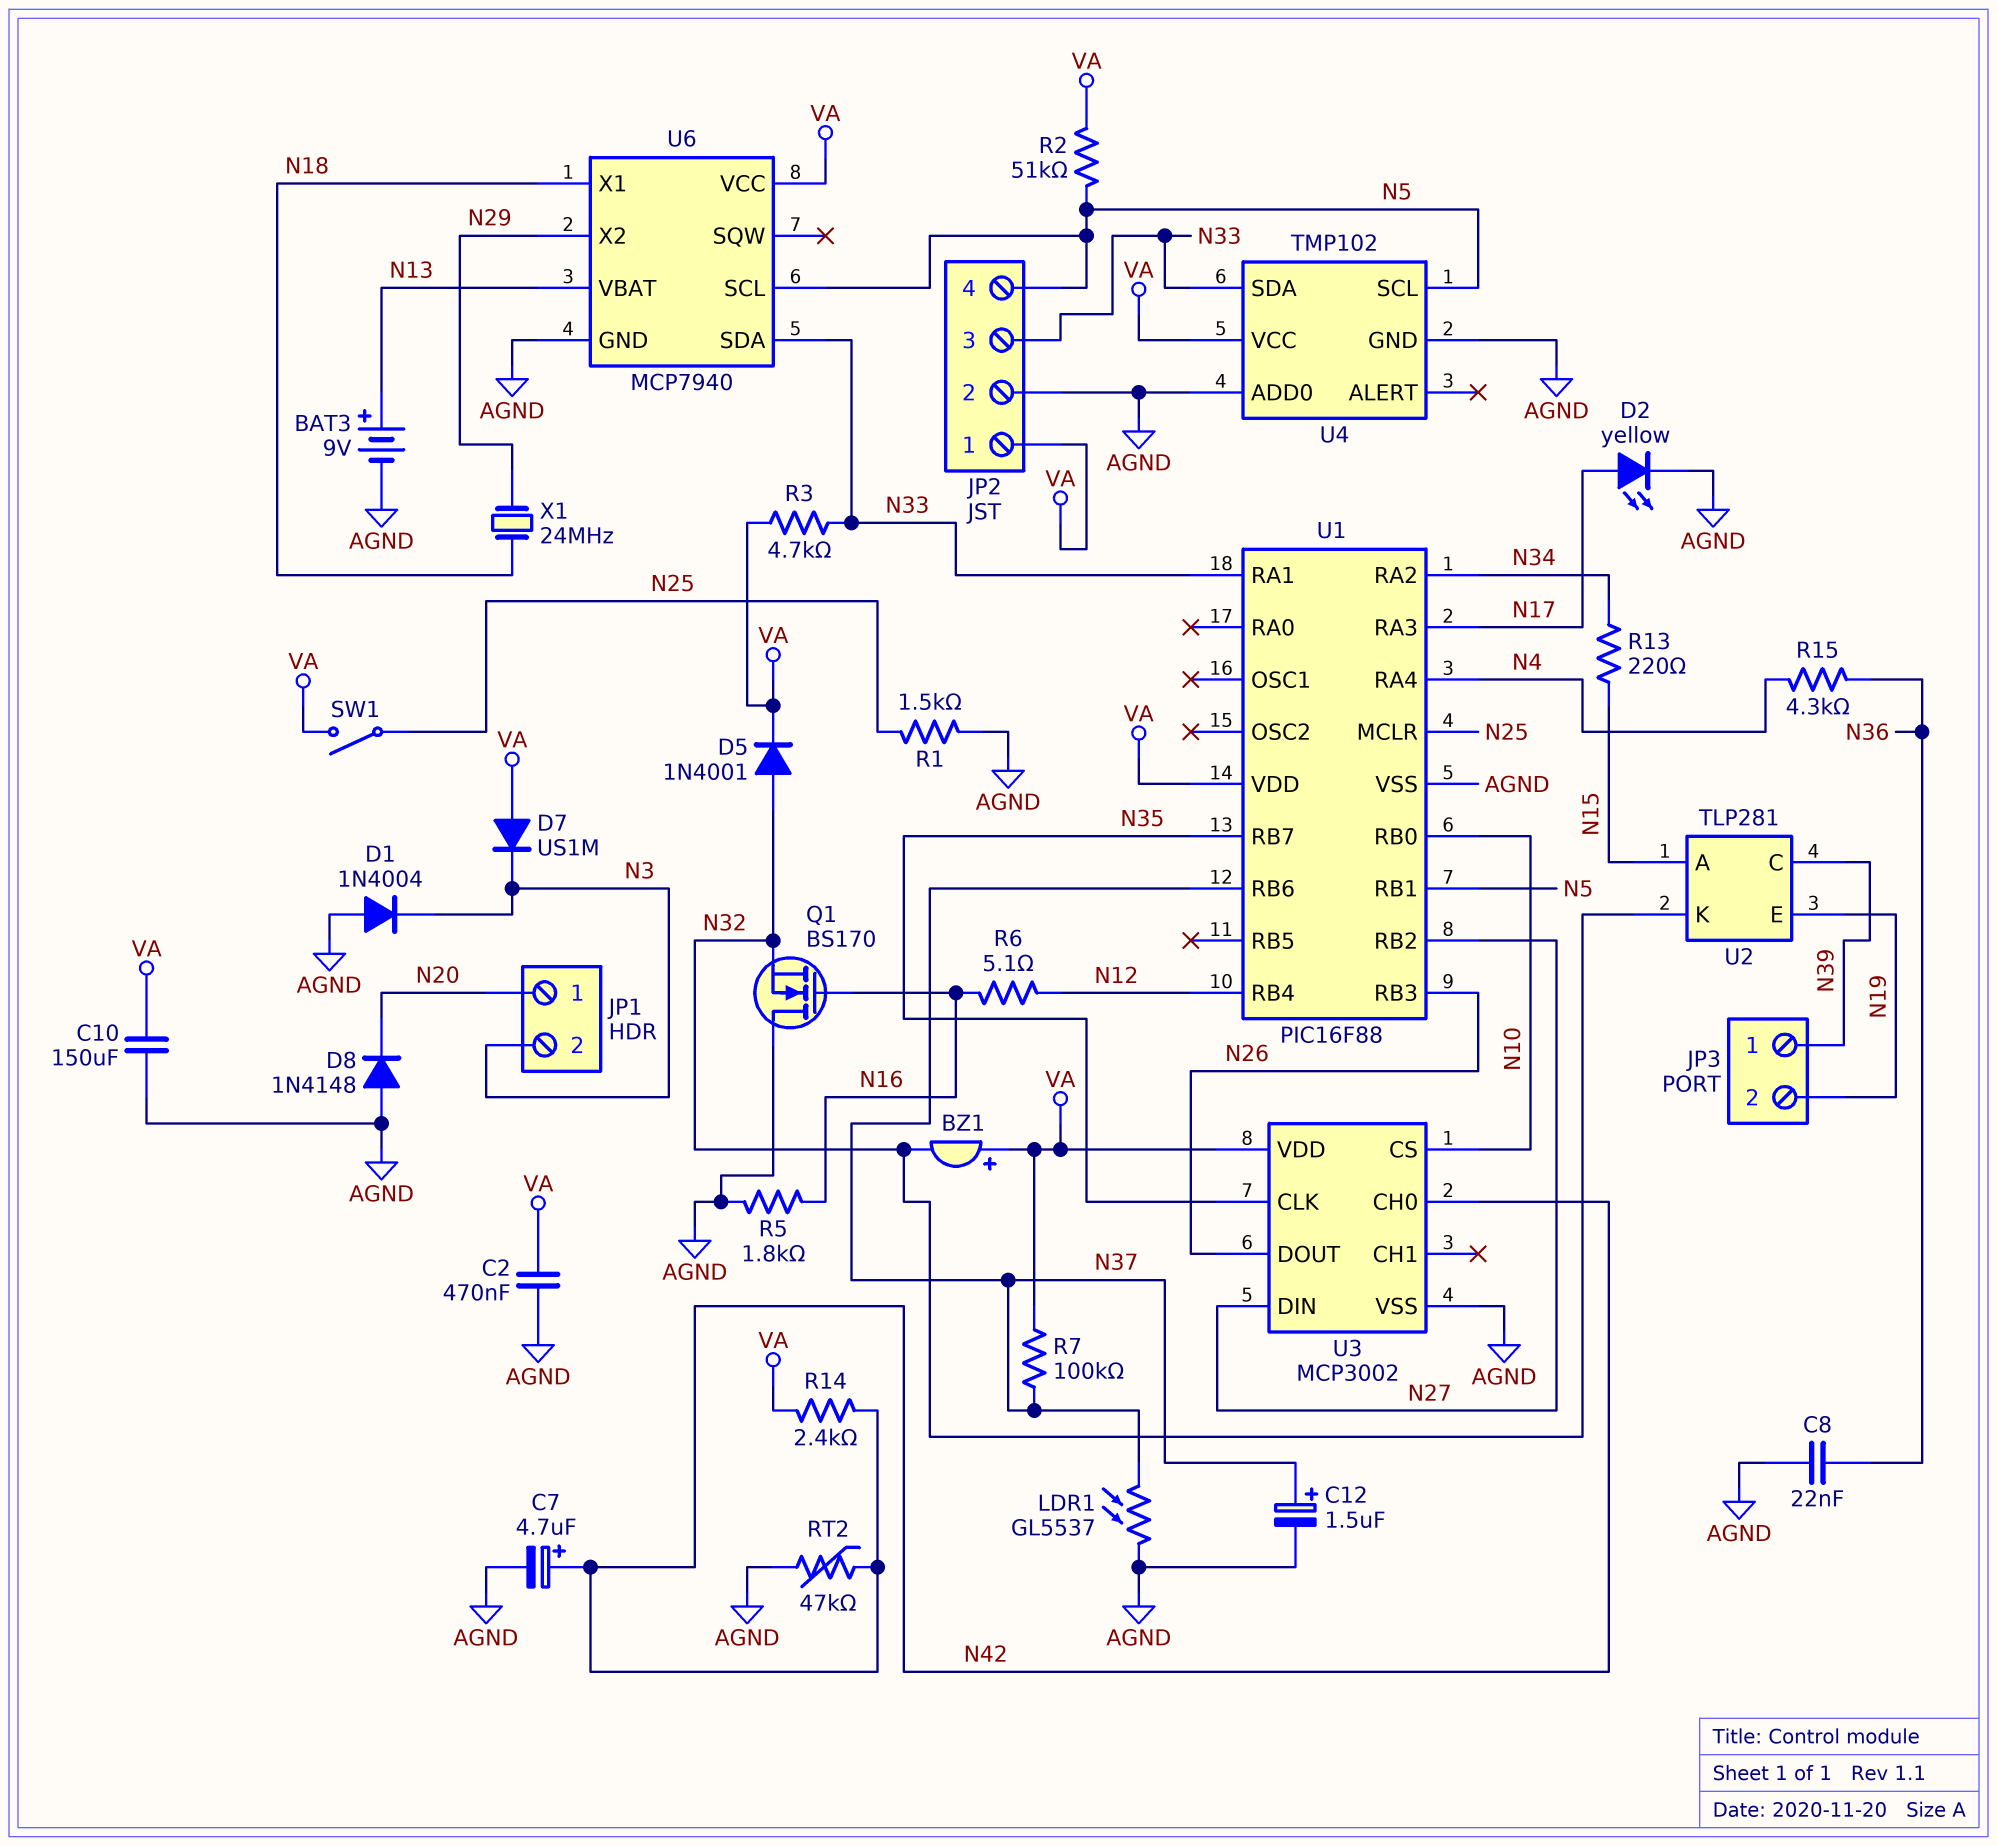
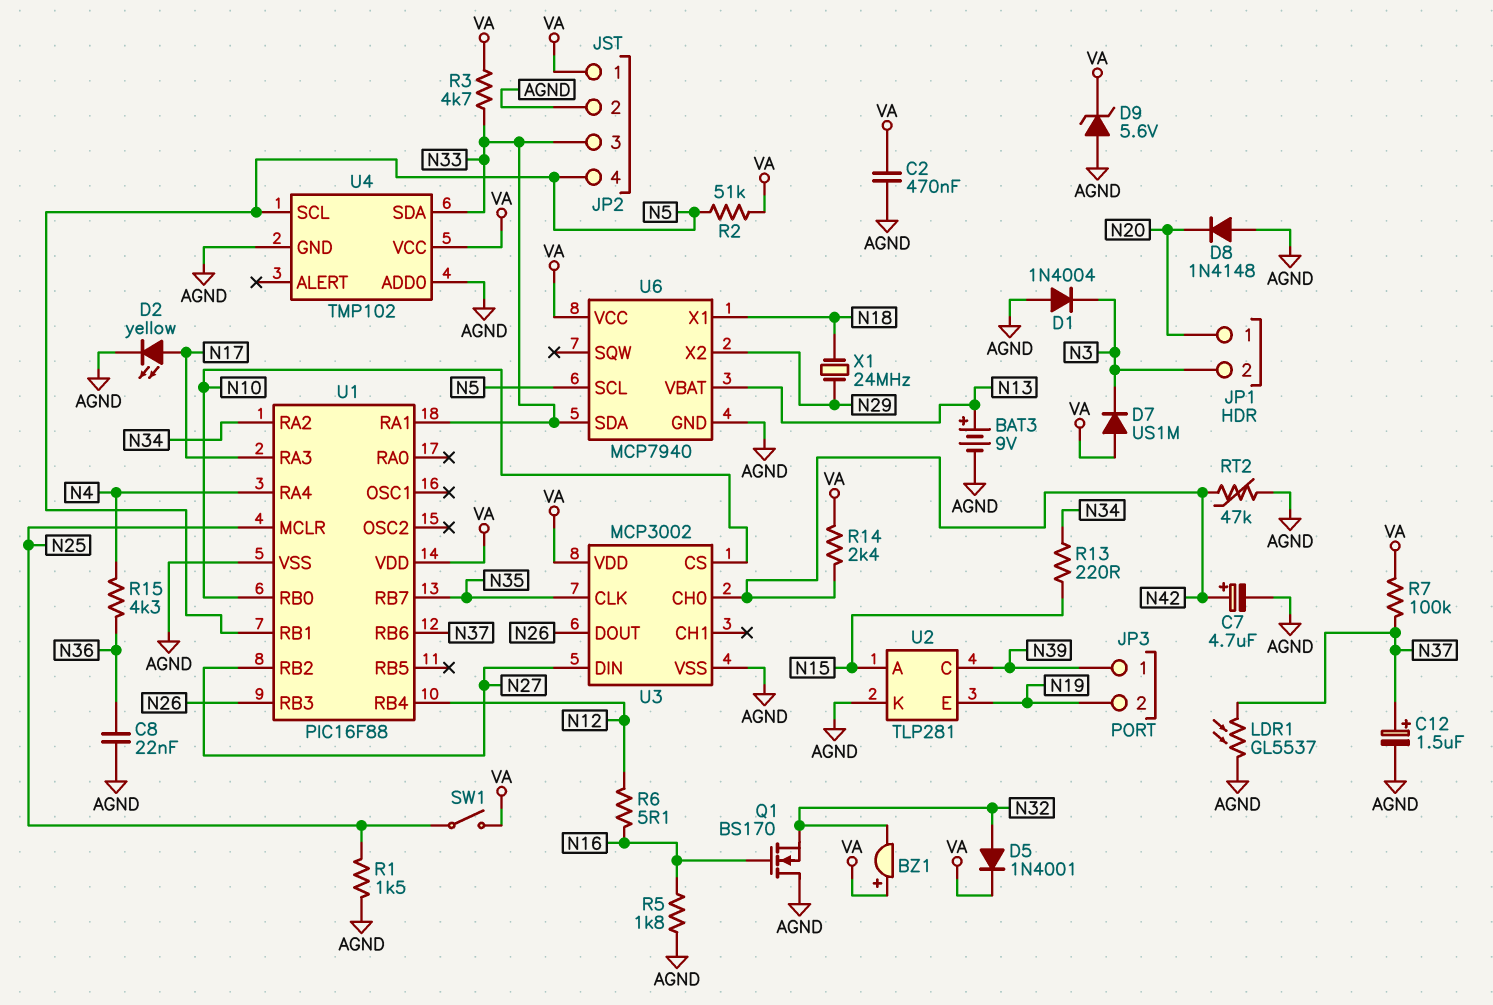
C10: 150uF (AGND, VA) -> none
D9: none -> zener 5.6V (A AGND, K VA)
U2 pin K: N32 -> AGND

